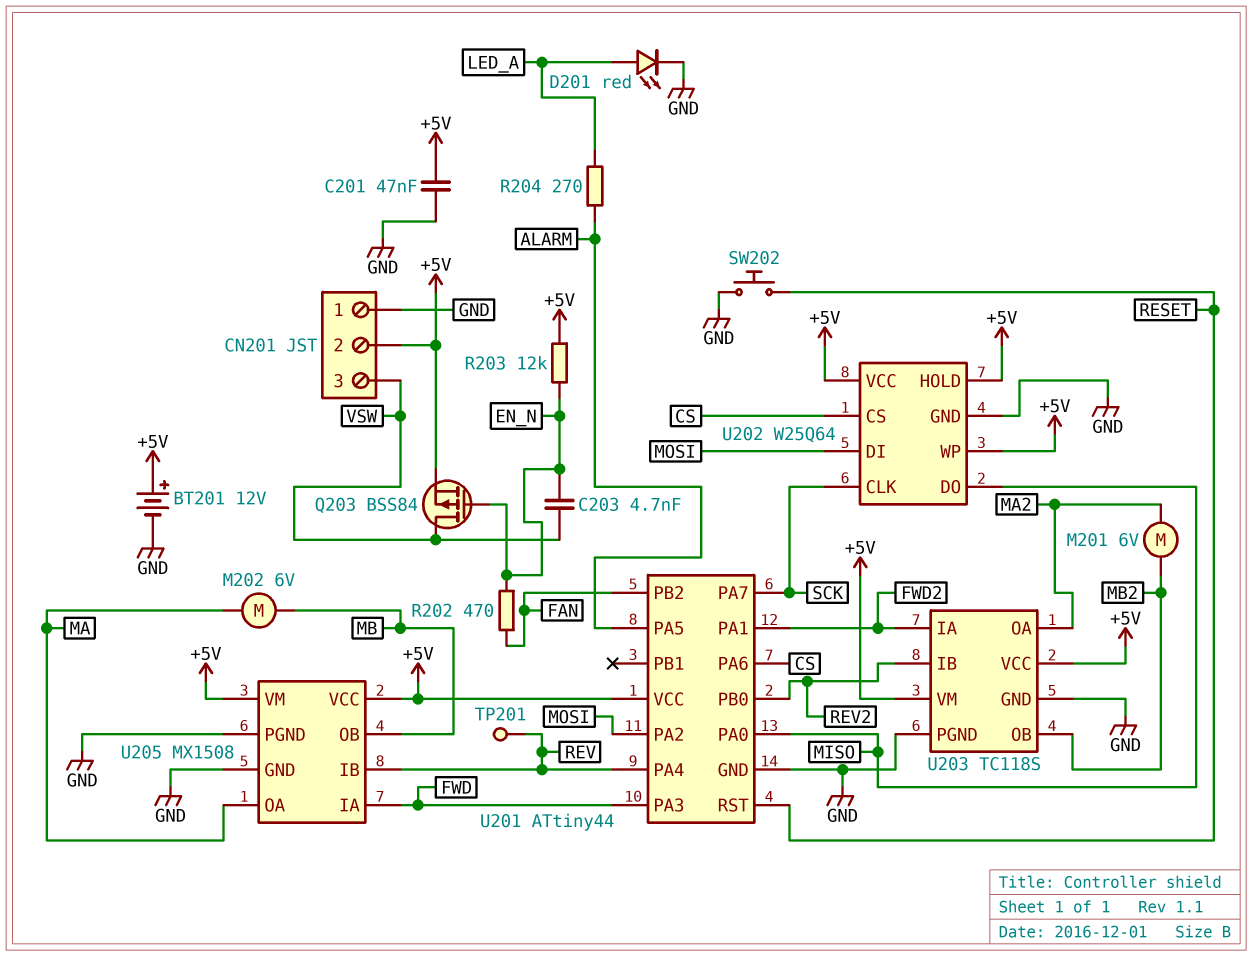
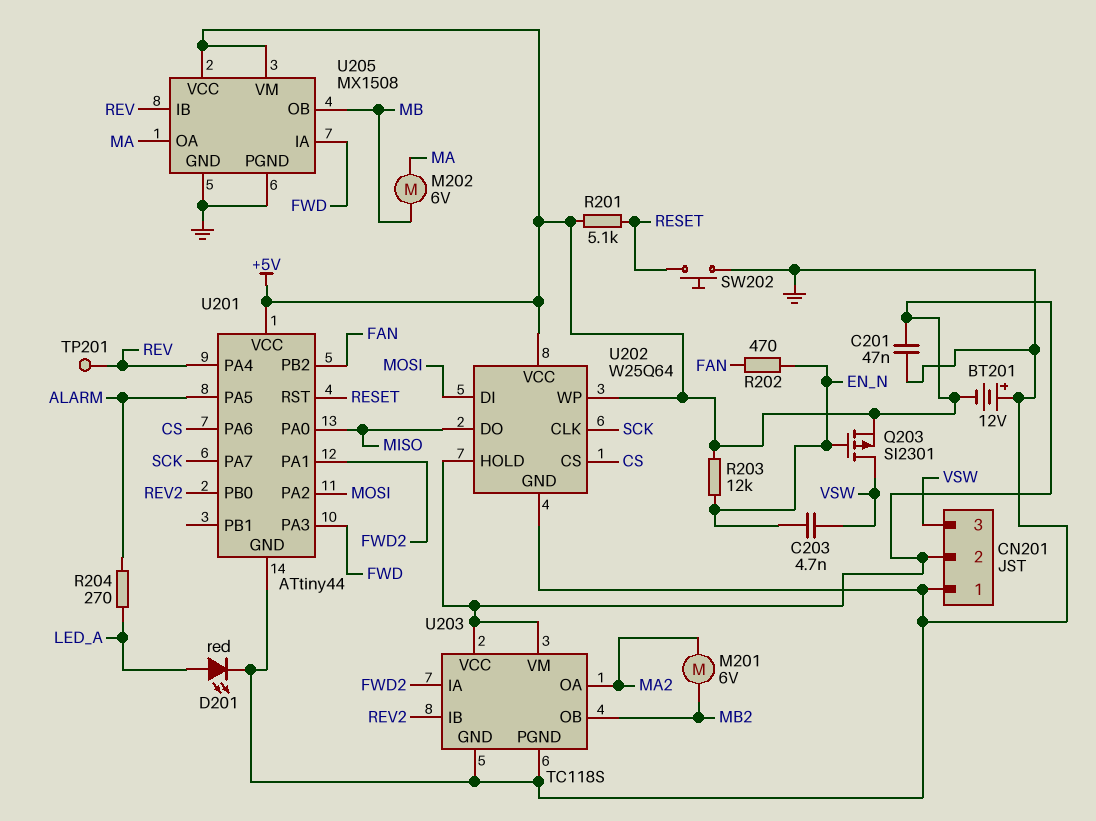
BT201: 12V (plus +5V, minus GND) -> 12V (plus GND, minus +5V)
Q203: PMOS BSS84 (G EN_N, D VSW, S +5V) -> PMOS SI2301 (G EN_N, D VSW, S +5V)
R201: none -> 5.1k (+5V, RESET)

